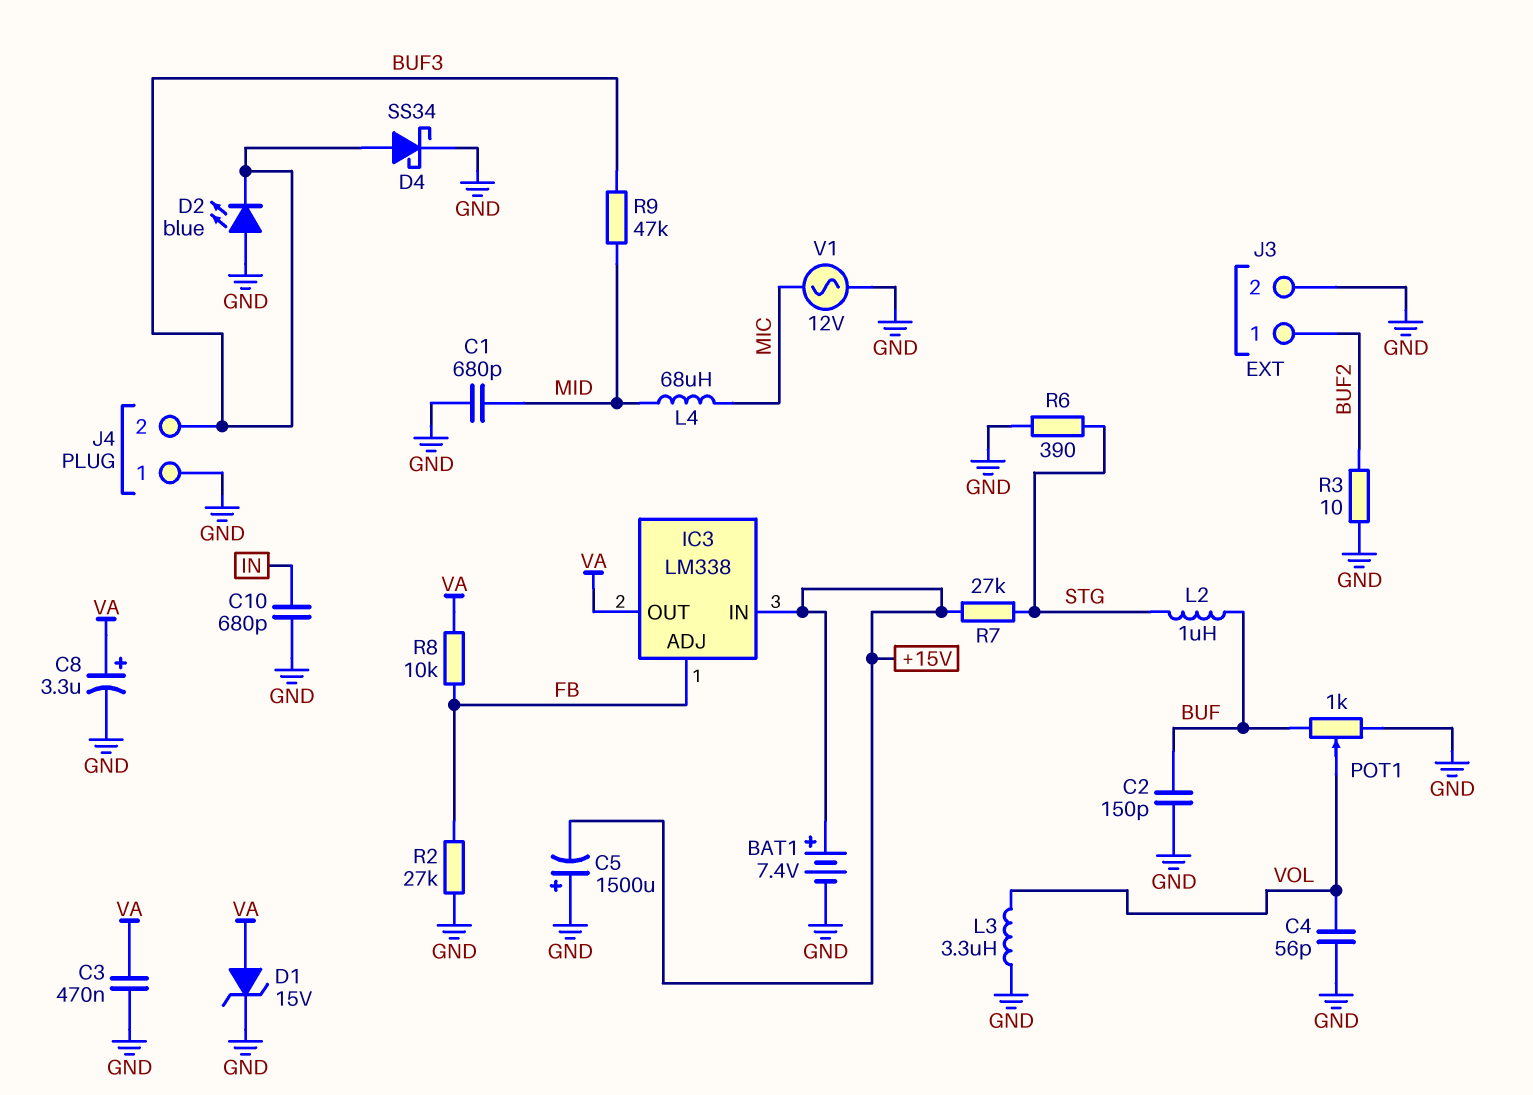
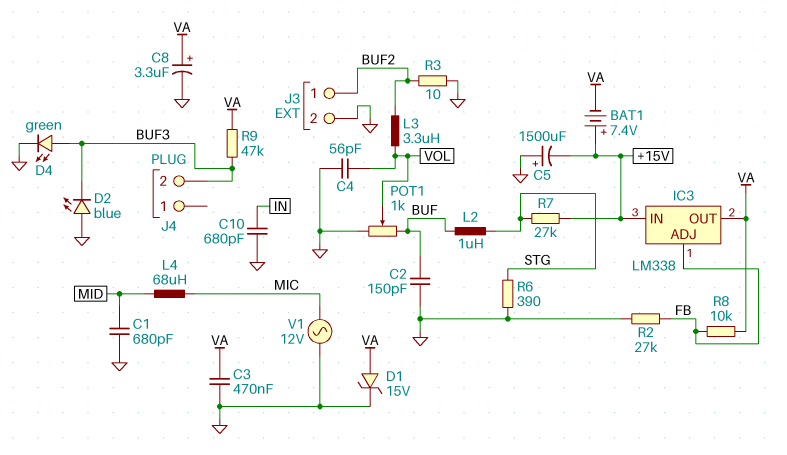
BAT1: 7.4V (plus +15V, minus GND) -> 7.4V (plus +15V, minus VA)
D4: schottky SS34 (A BUF3, K GND) -> LED green (A BUF3, K GND)
J4 pin 1: GND -> none
L3: 3.3uH (GND, VOL) -> 3.3uH (BUF2, VOL)
R9: 47k (BUF3, MID) -> 47k (BUF3, VA)

